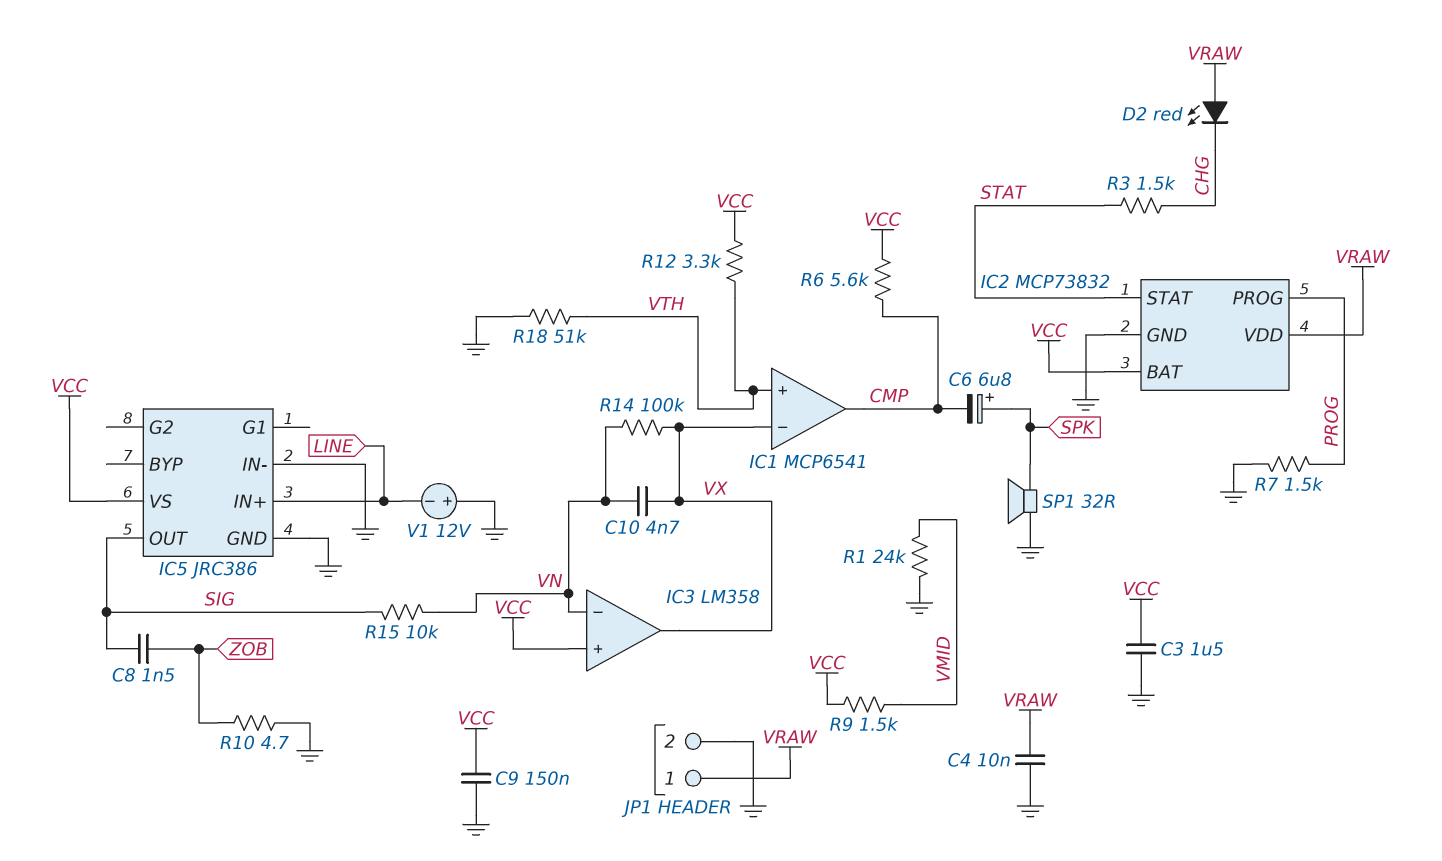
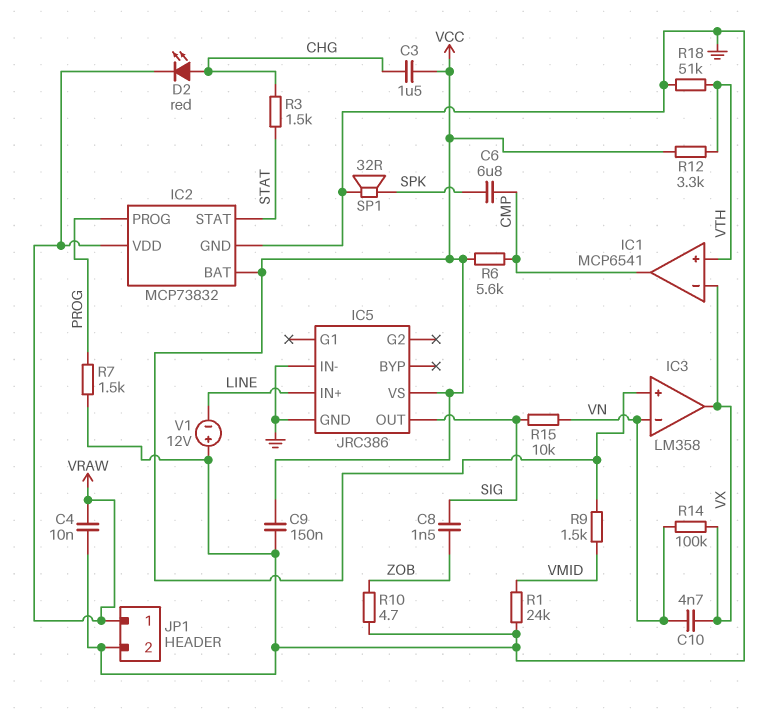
C3: 1.5uF (GND, VCC) -> 1.5uF (CHG, VCC)
C6: 6.8uF (plus SPK, minus CMP) -> 6.8uF (CMP, SPK)
D2: LED red (A VRAW, K CHG) -> LED red (A CHG, K VRAW)

